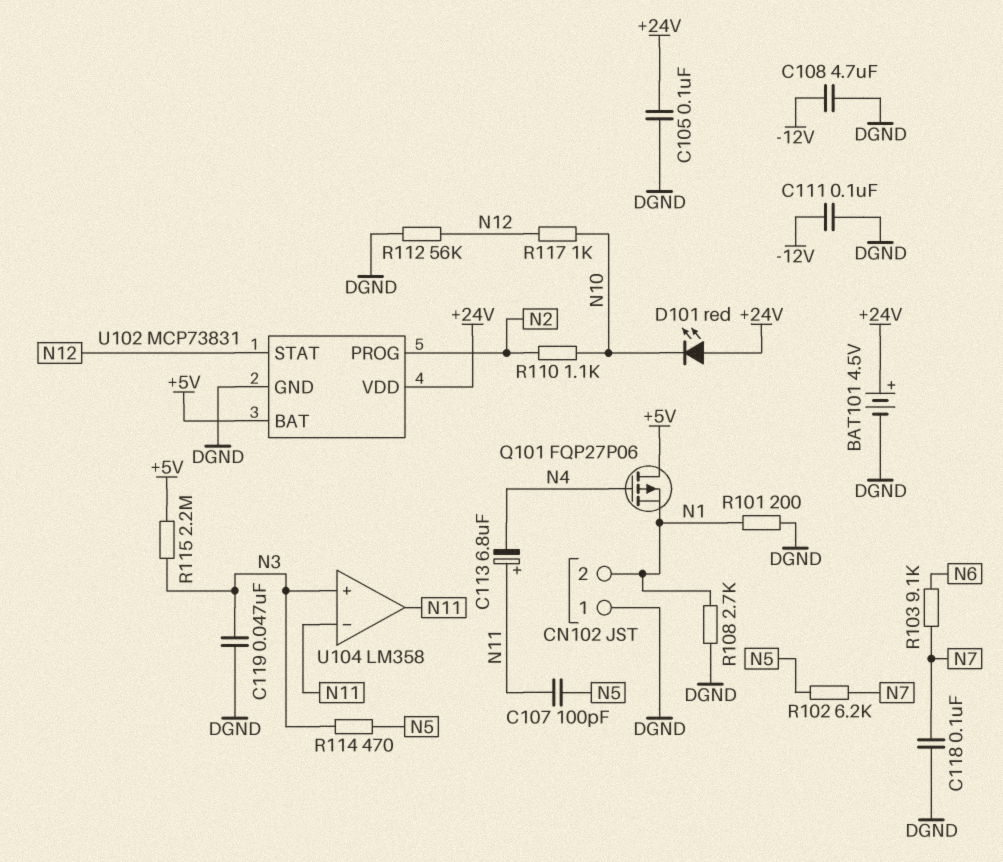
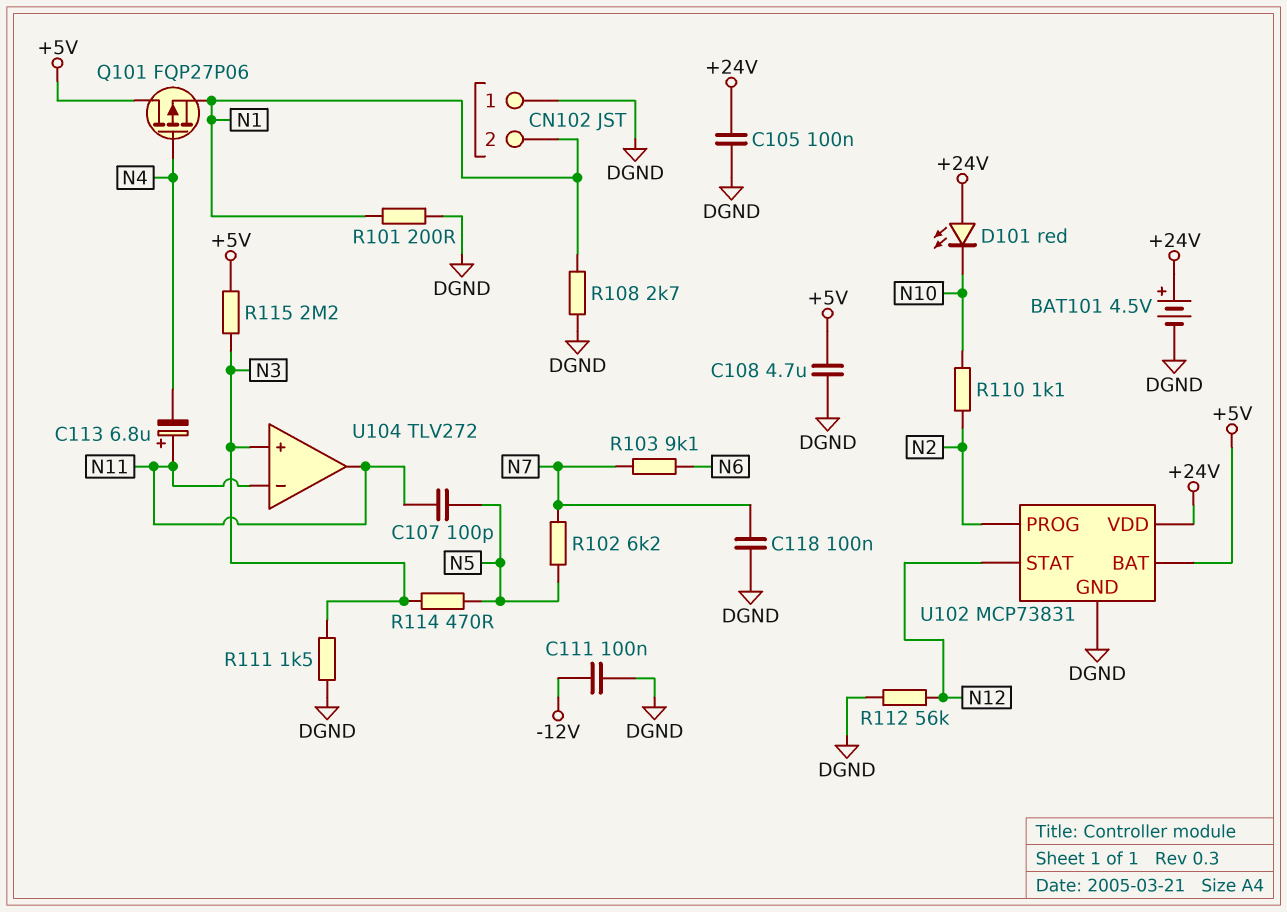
C108: 4.7uF (-12V, DGND) -> 4.7uF (+5V, DGND)
C119: 47nF (DGND, N3) -> none
R111: none -> 1.5k (DGND, N3)
R117: 1k (N10, N12) -> none
U104: LM358 -> TLV272

